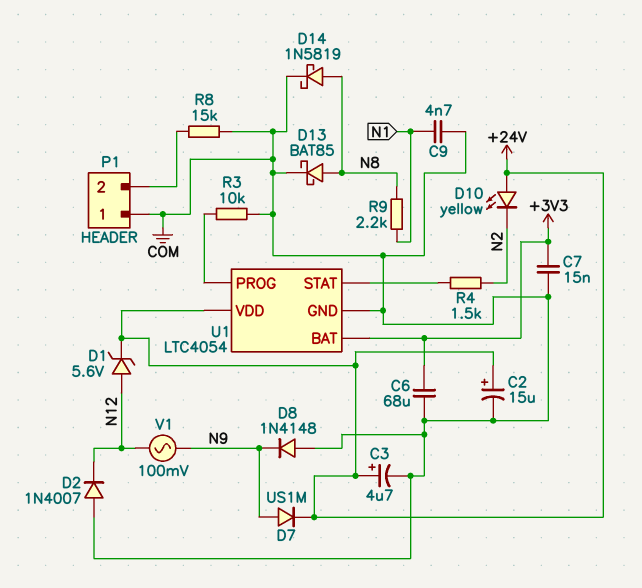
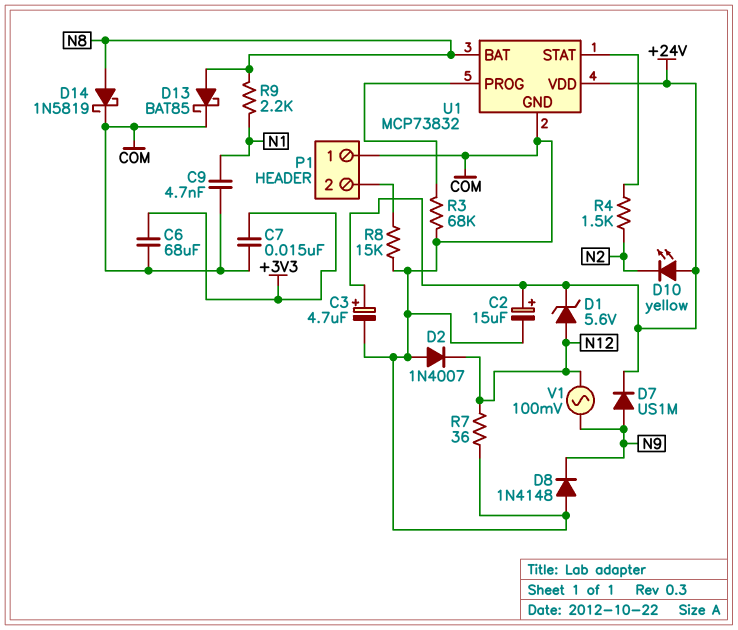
R3: 10k (COM, U1/PROG) -> 68k (COM, U1/PROG)
R7: none -> 36 (COM, N12)
U1: LTC4054 -> MCP73832
U1 pin BAT: +3V3 -> N8

